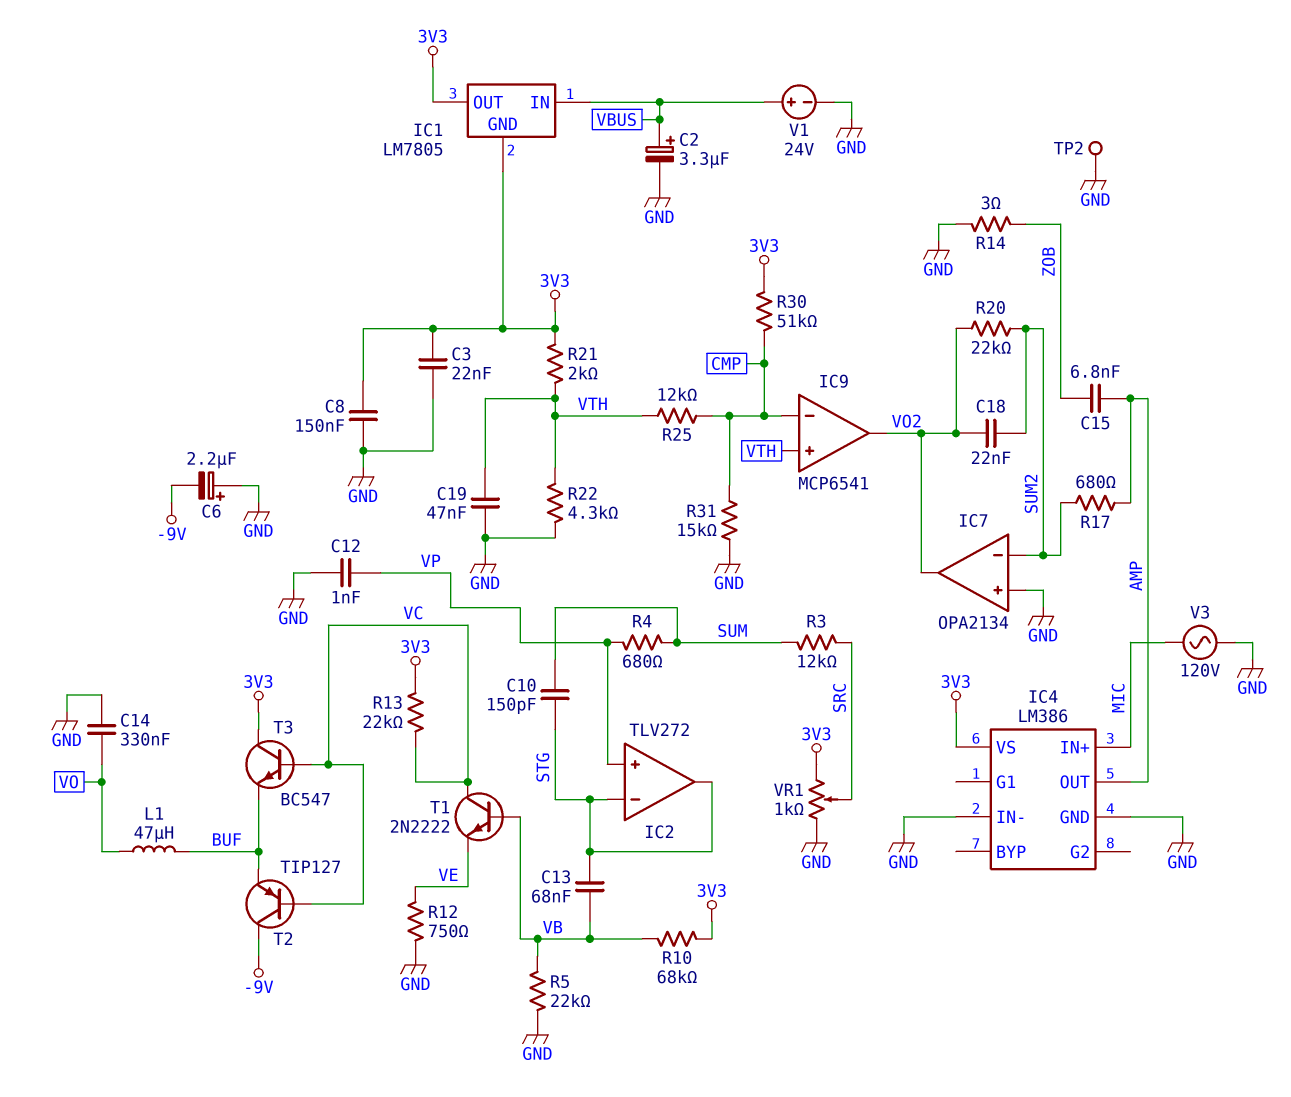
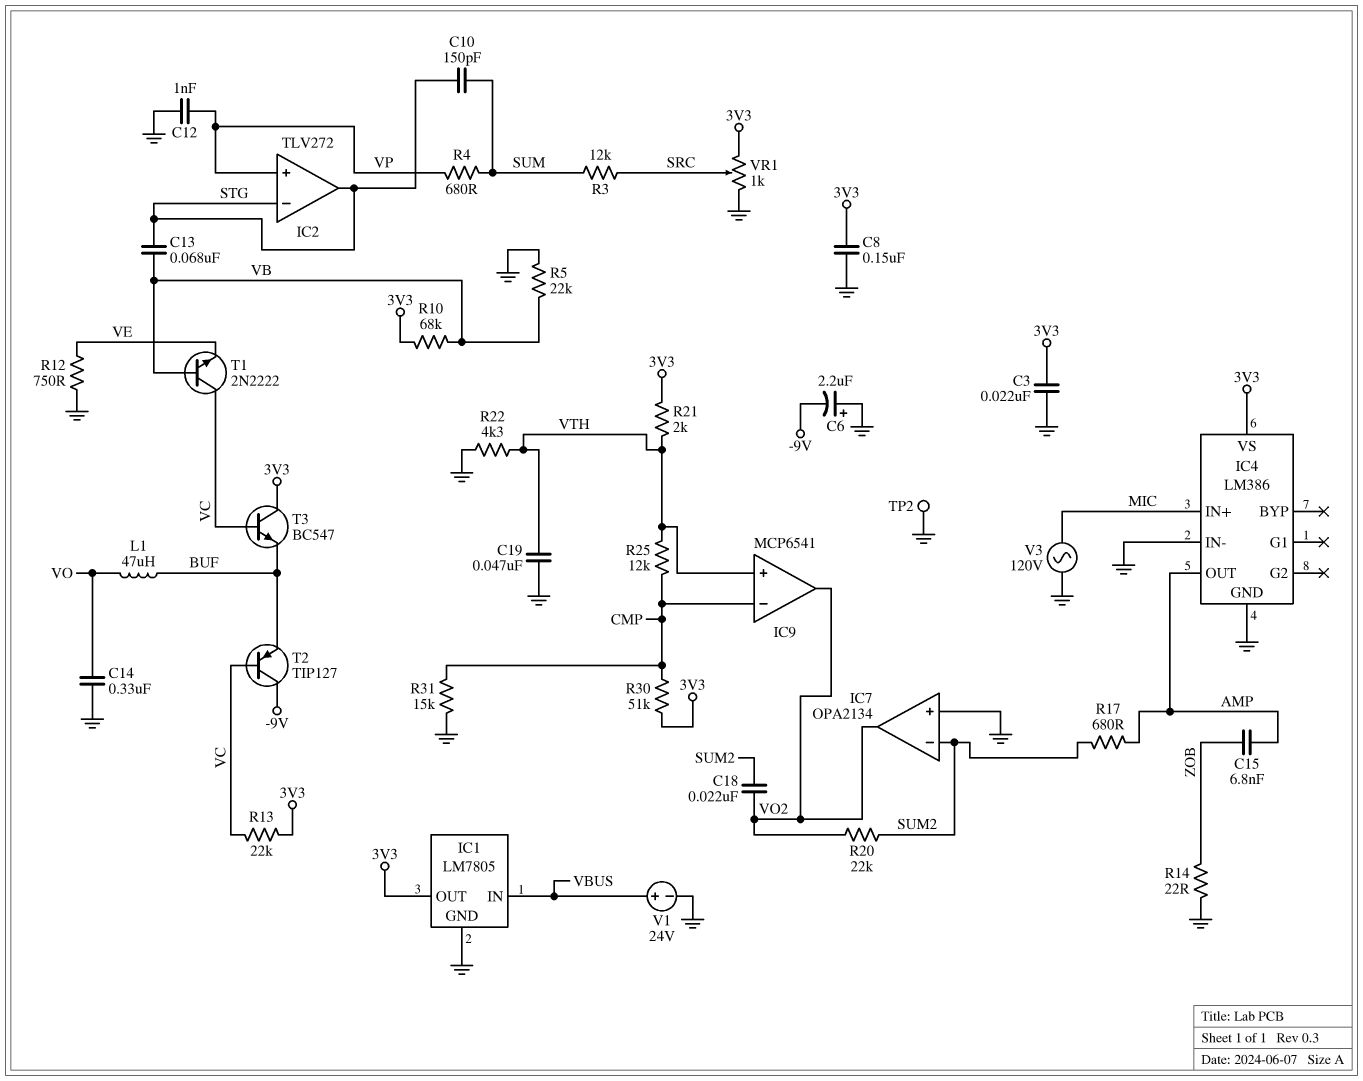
C2: 3.3uF (plus VBUS, minus GND) -> none
IC1 pin GND: 3V3 -> GND
R14: 3 (GND, ZOB) -> 22 (GND, ZOB)

